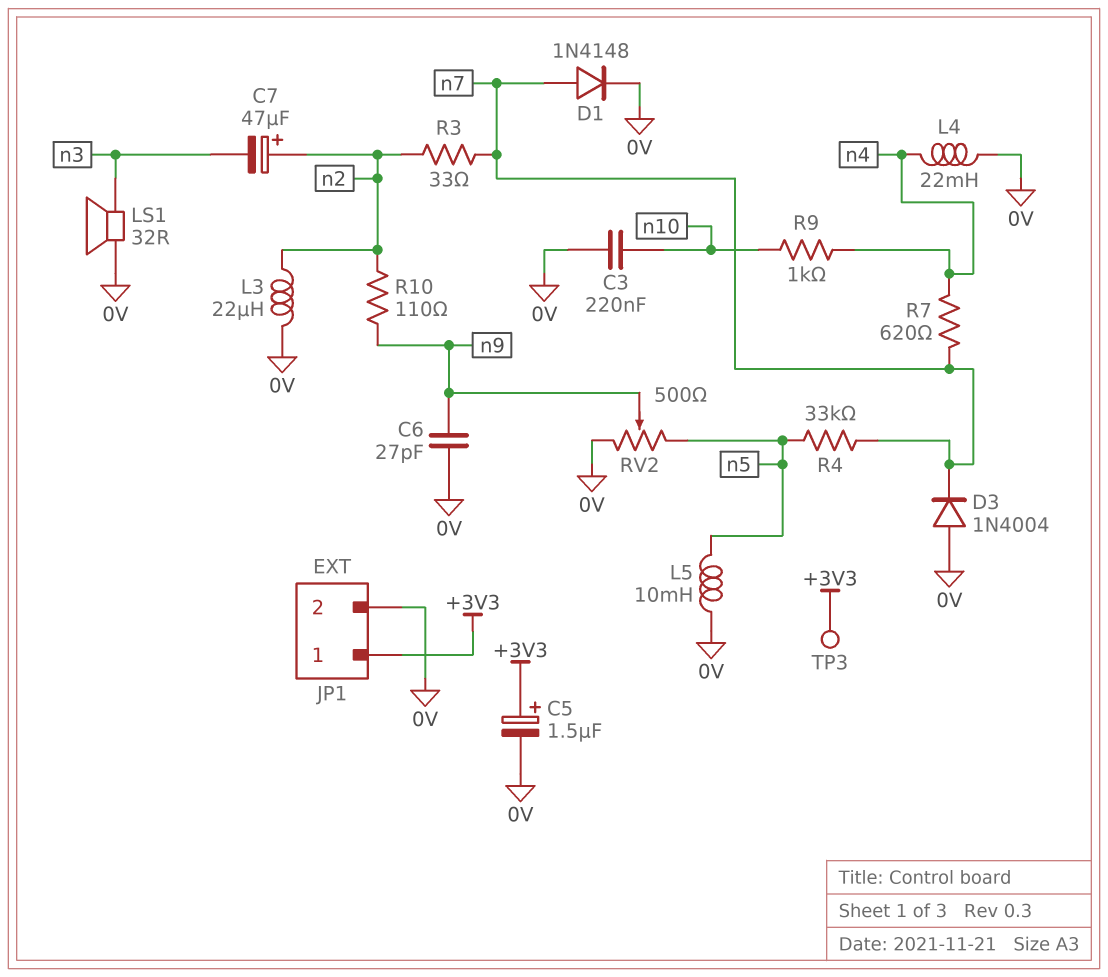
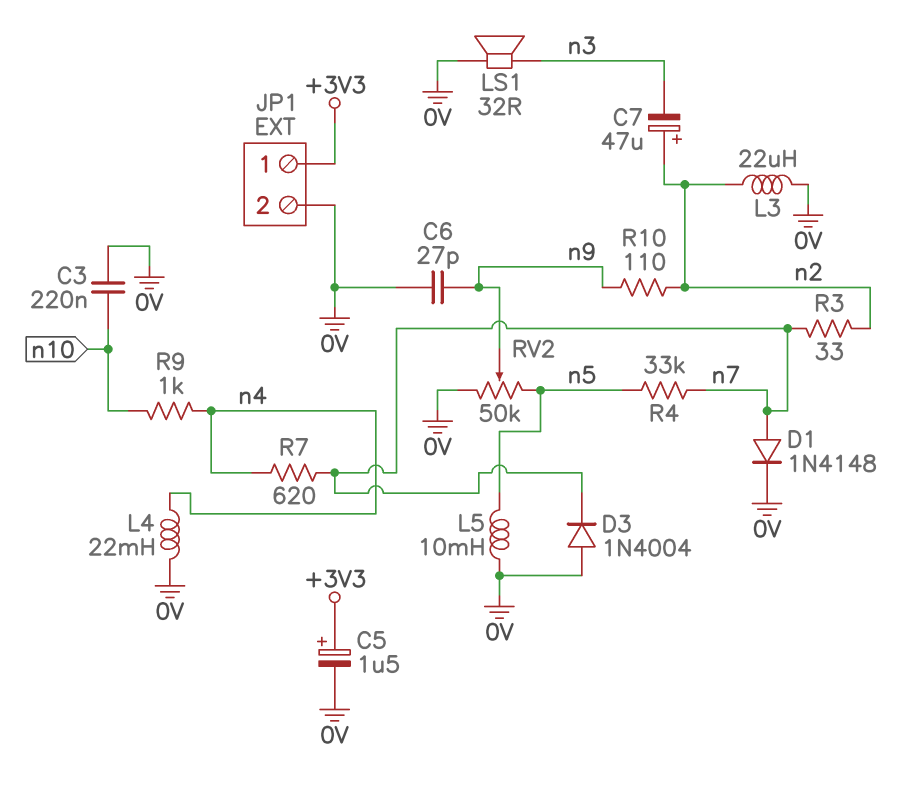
RV2: 500 (0V, n5, wiper n9) -> 50k (0V, n5, wiper n9)
TP3: test point (+3V3) -> none

